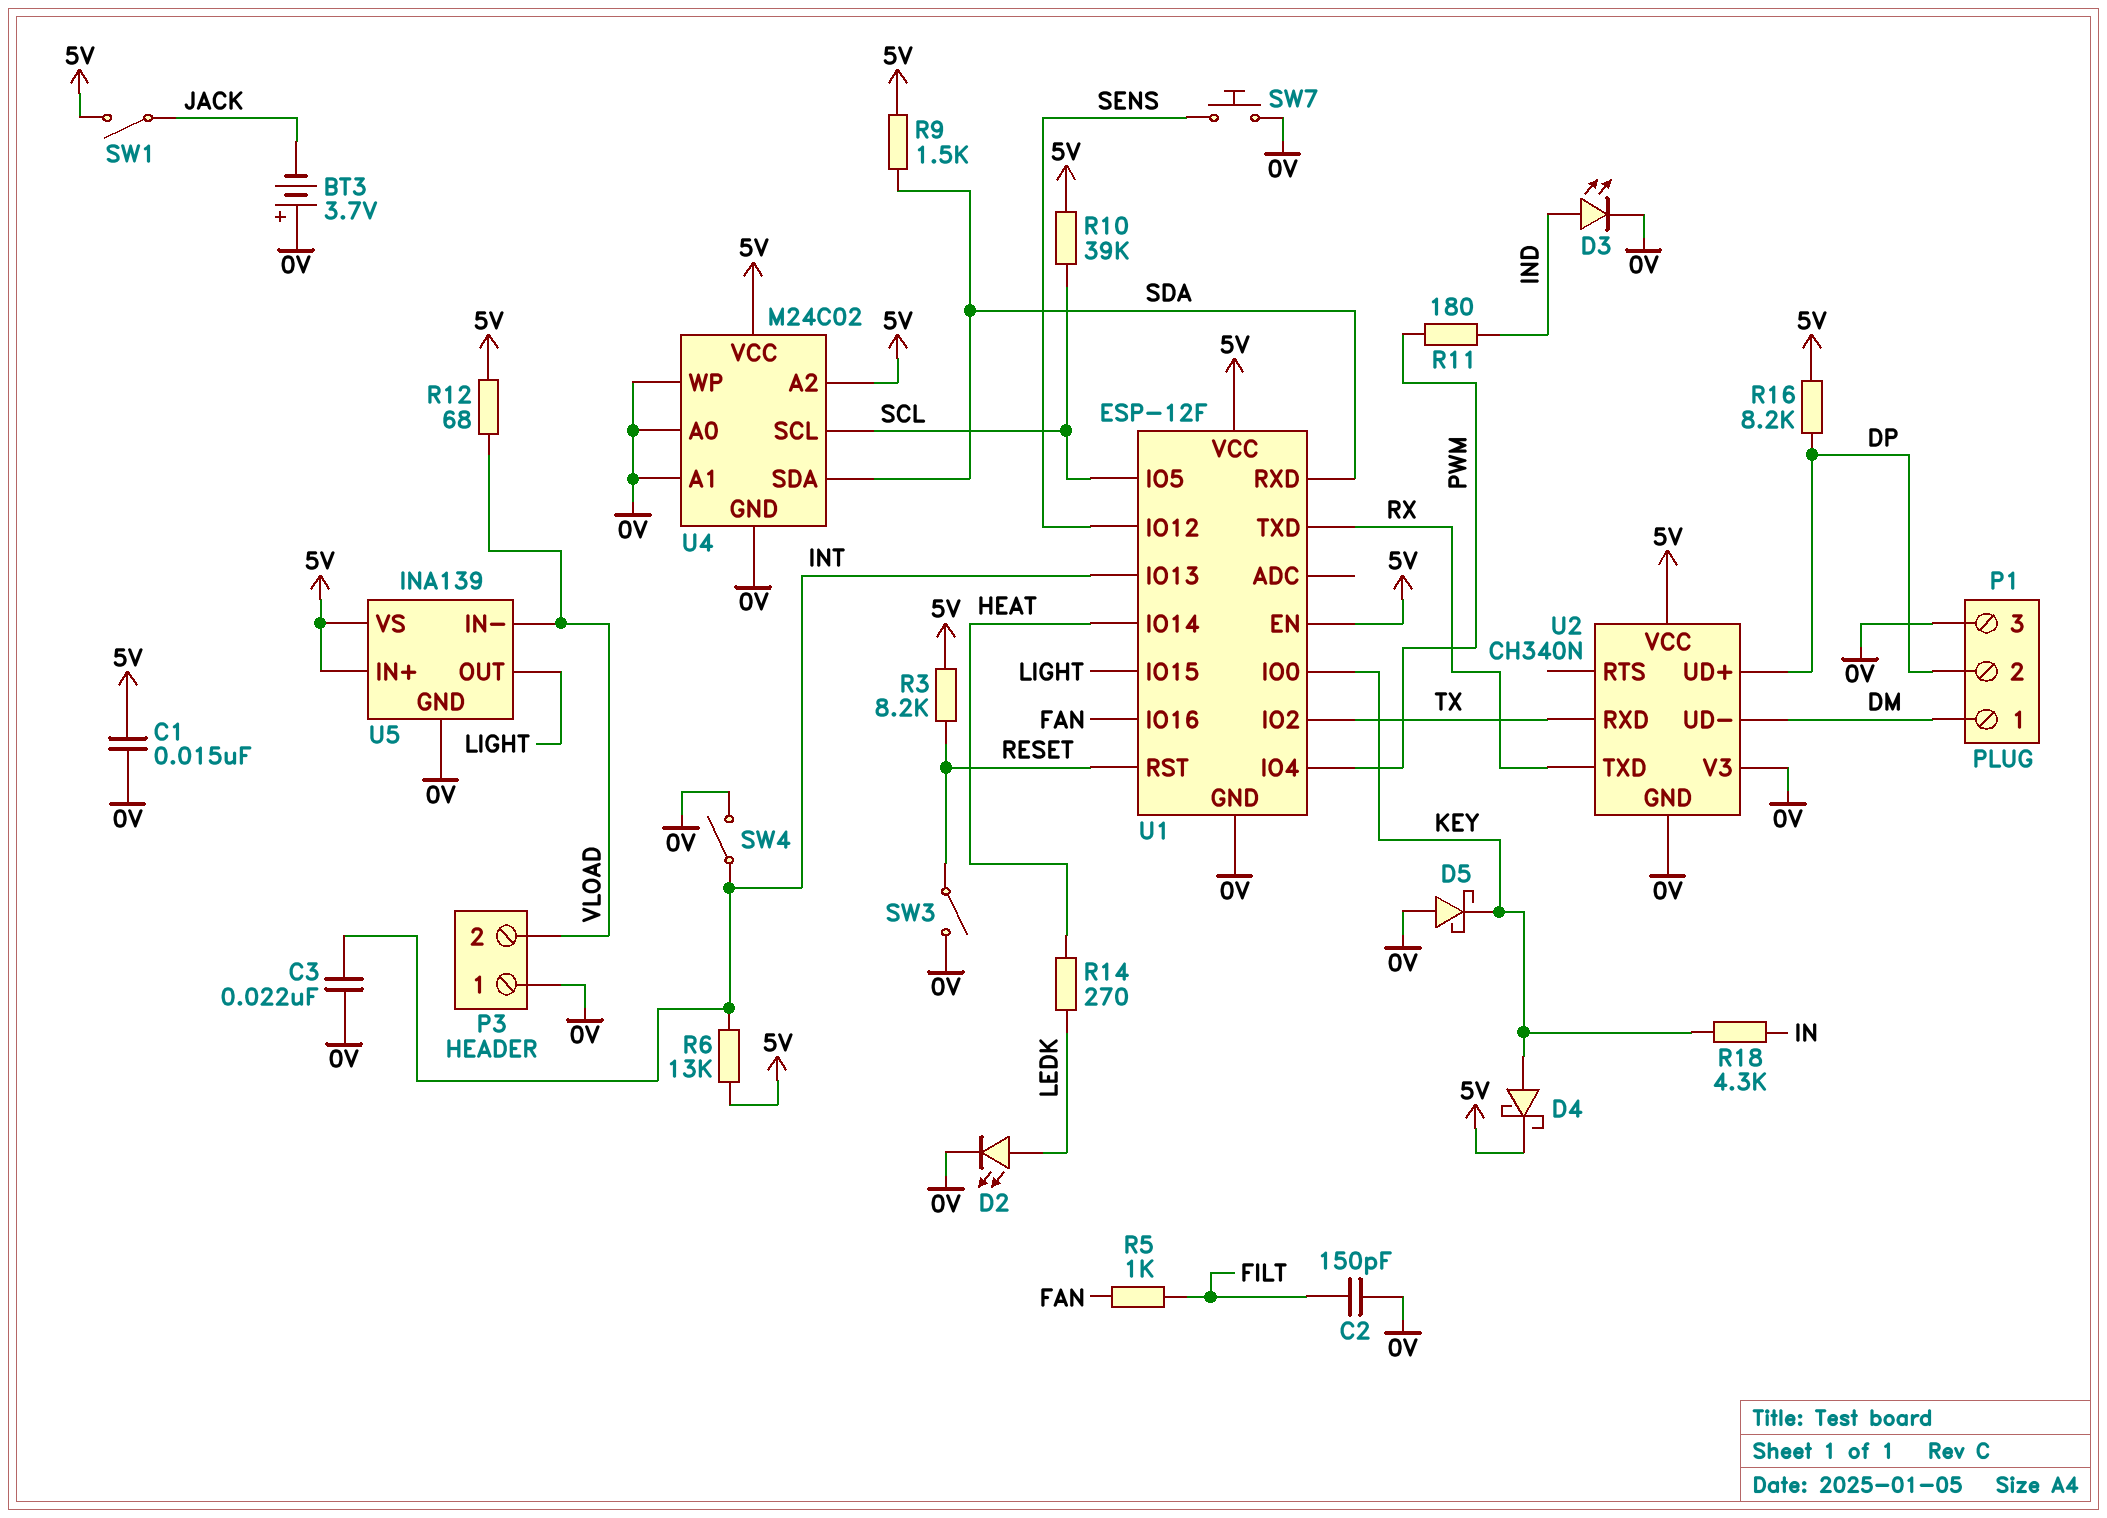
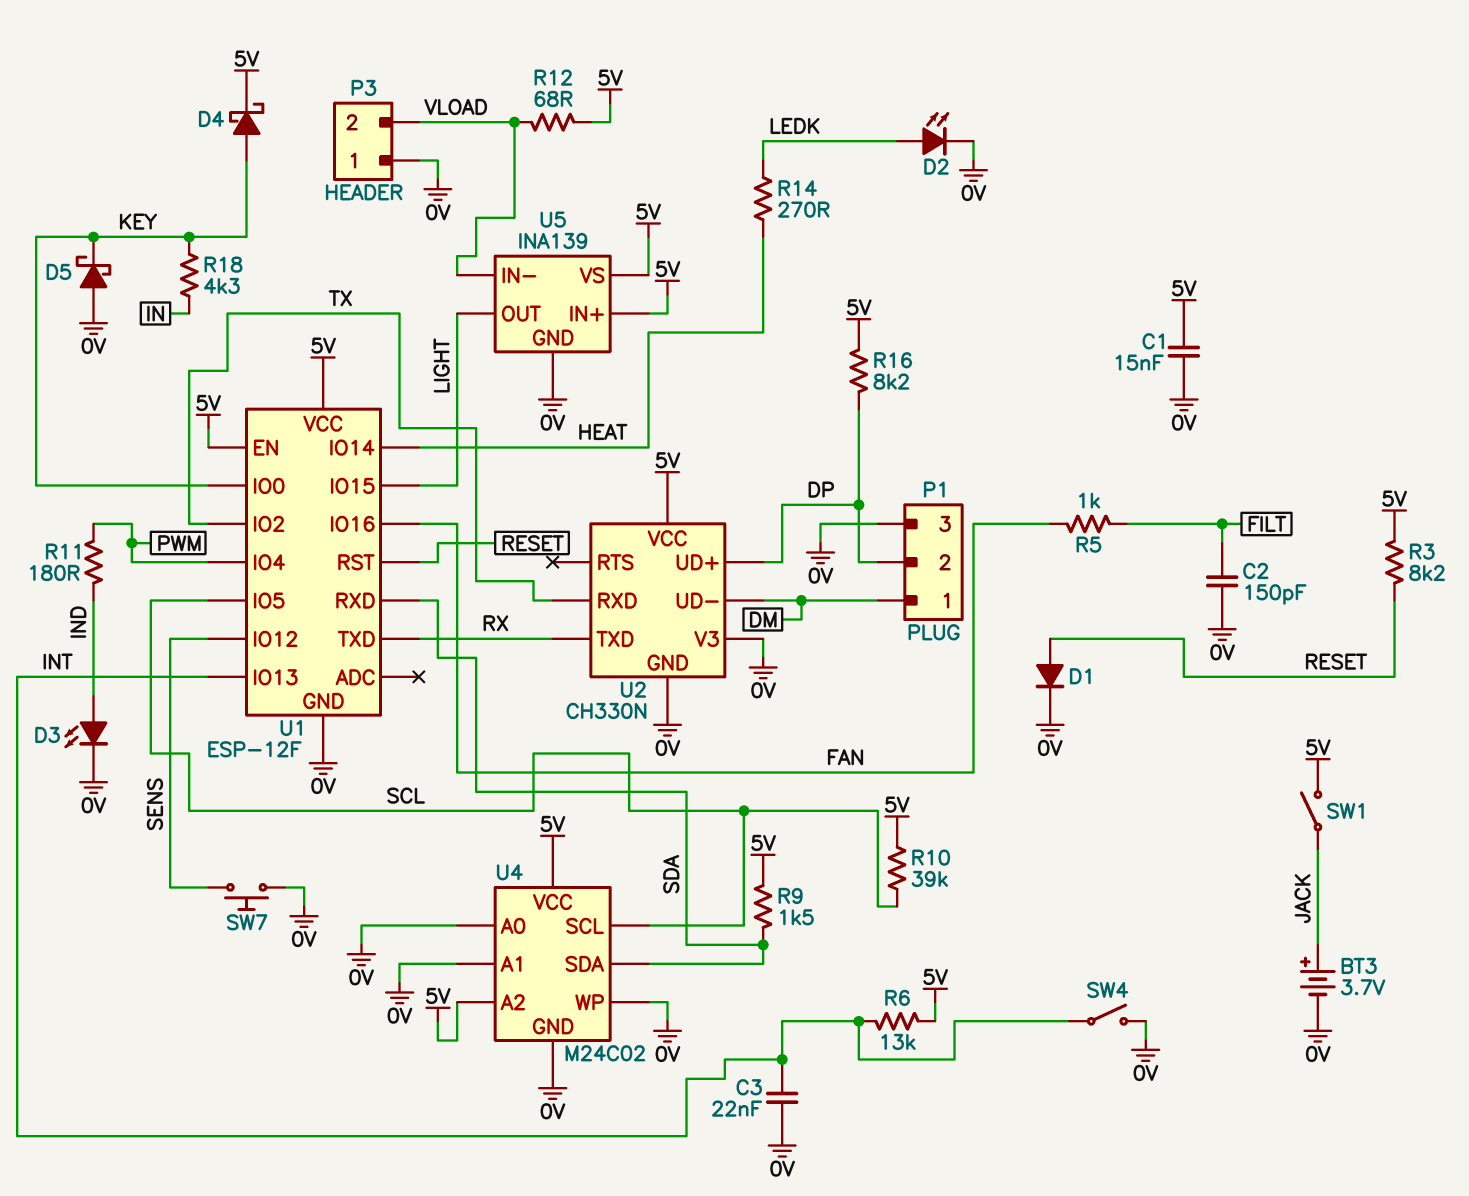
BT3: 3.7V (plus 0V, minus JACK) -> 3.7V (plus JACK, minus 0V)
D1: none -> diode (A RESET, K 0V)
SW3: switch (0V, RESET) -> none
U2: CH340N -> CH330N

